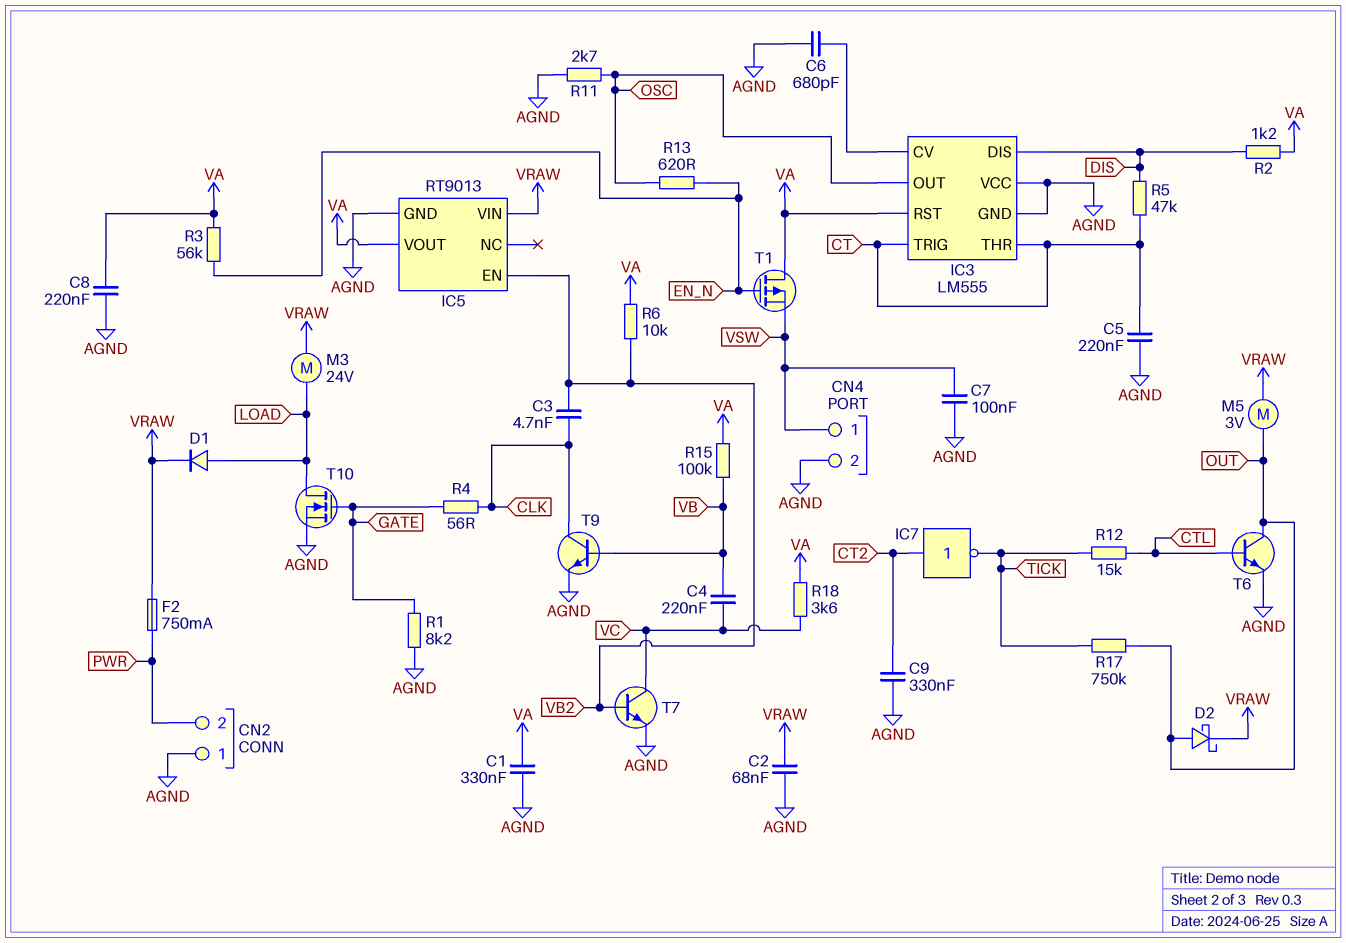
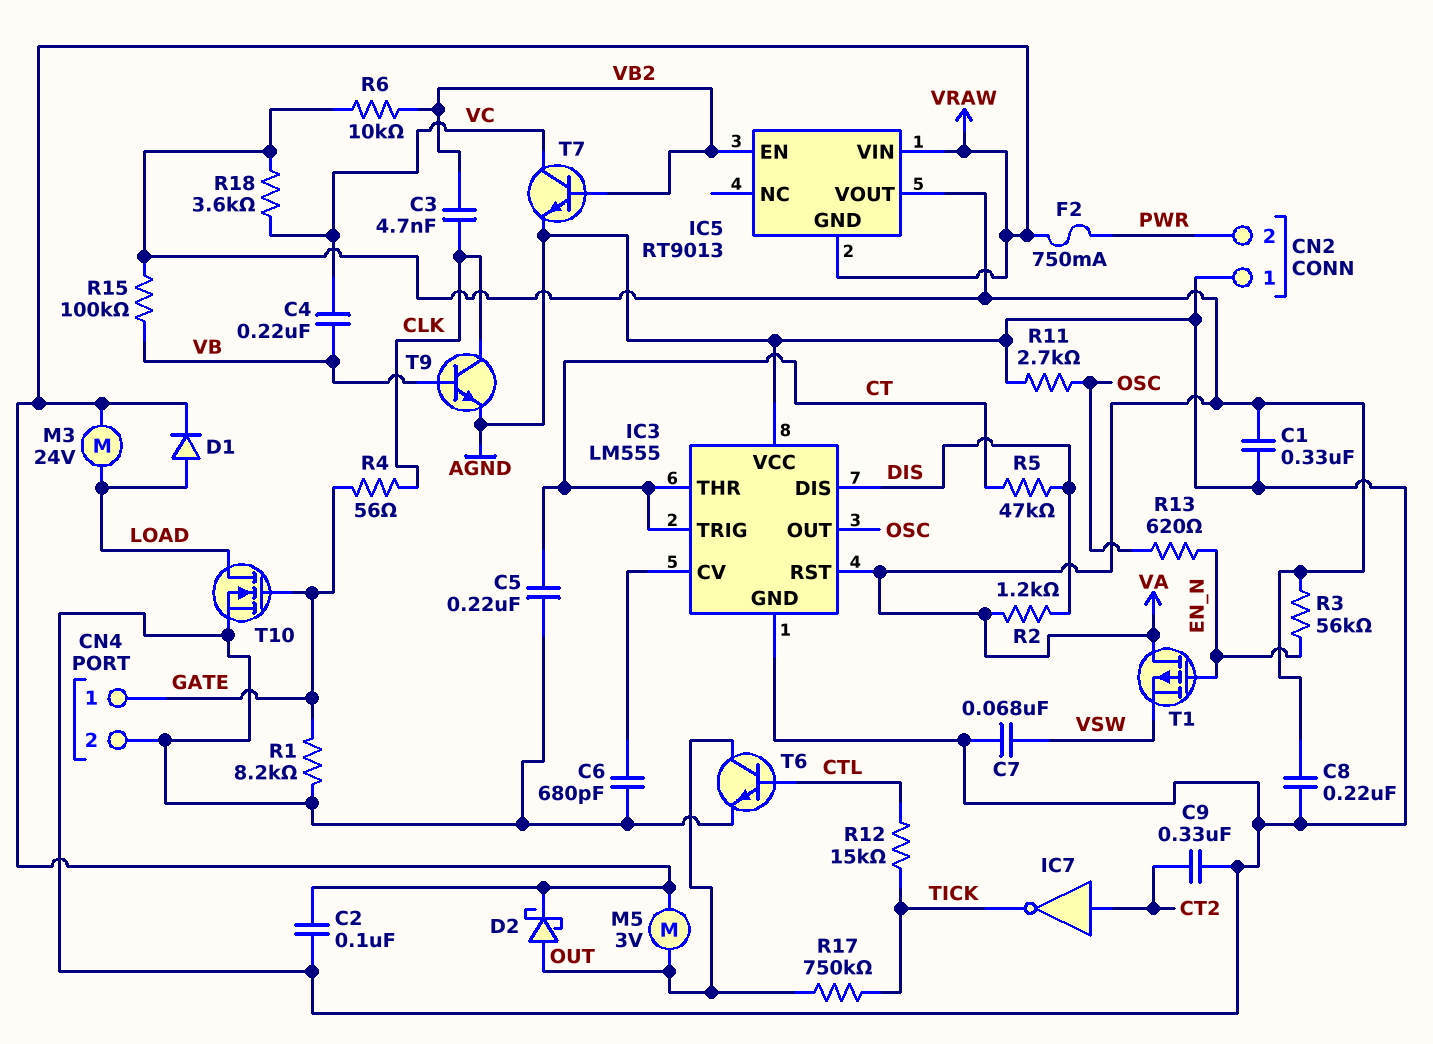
C2: 68nF (AGND, VRAW) -> 100nF (AGND, VRAW)
C7: 100nF (AGND, VSW) -> 68nF (AGND, VSW)
CN4 pin 1: VSW -> GATE
IC5 pin GND: AGND -> VRAW

